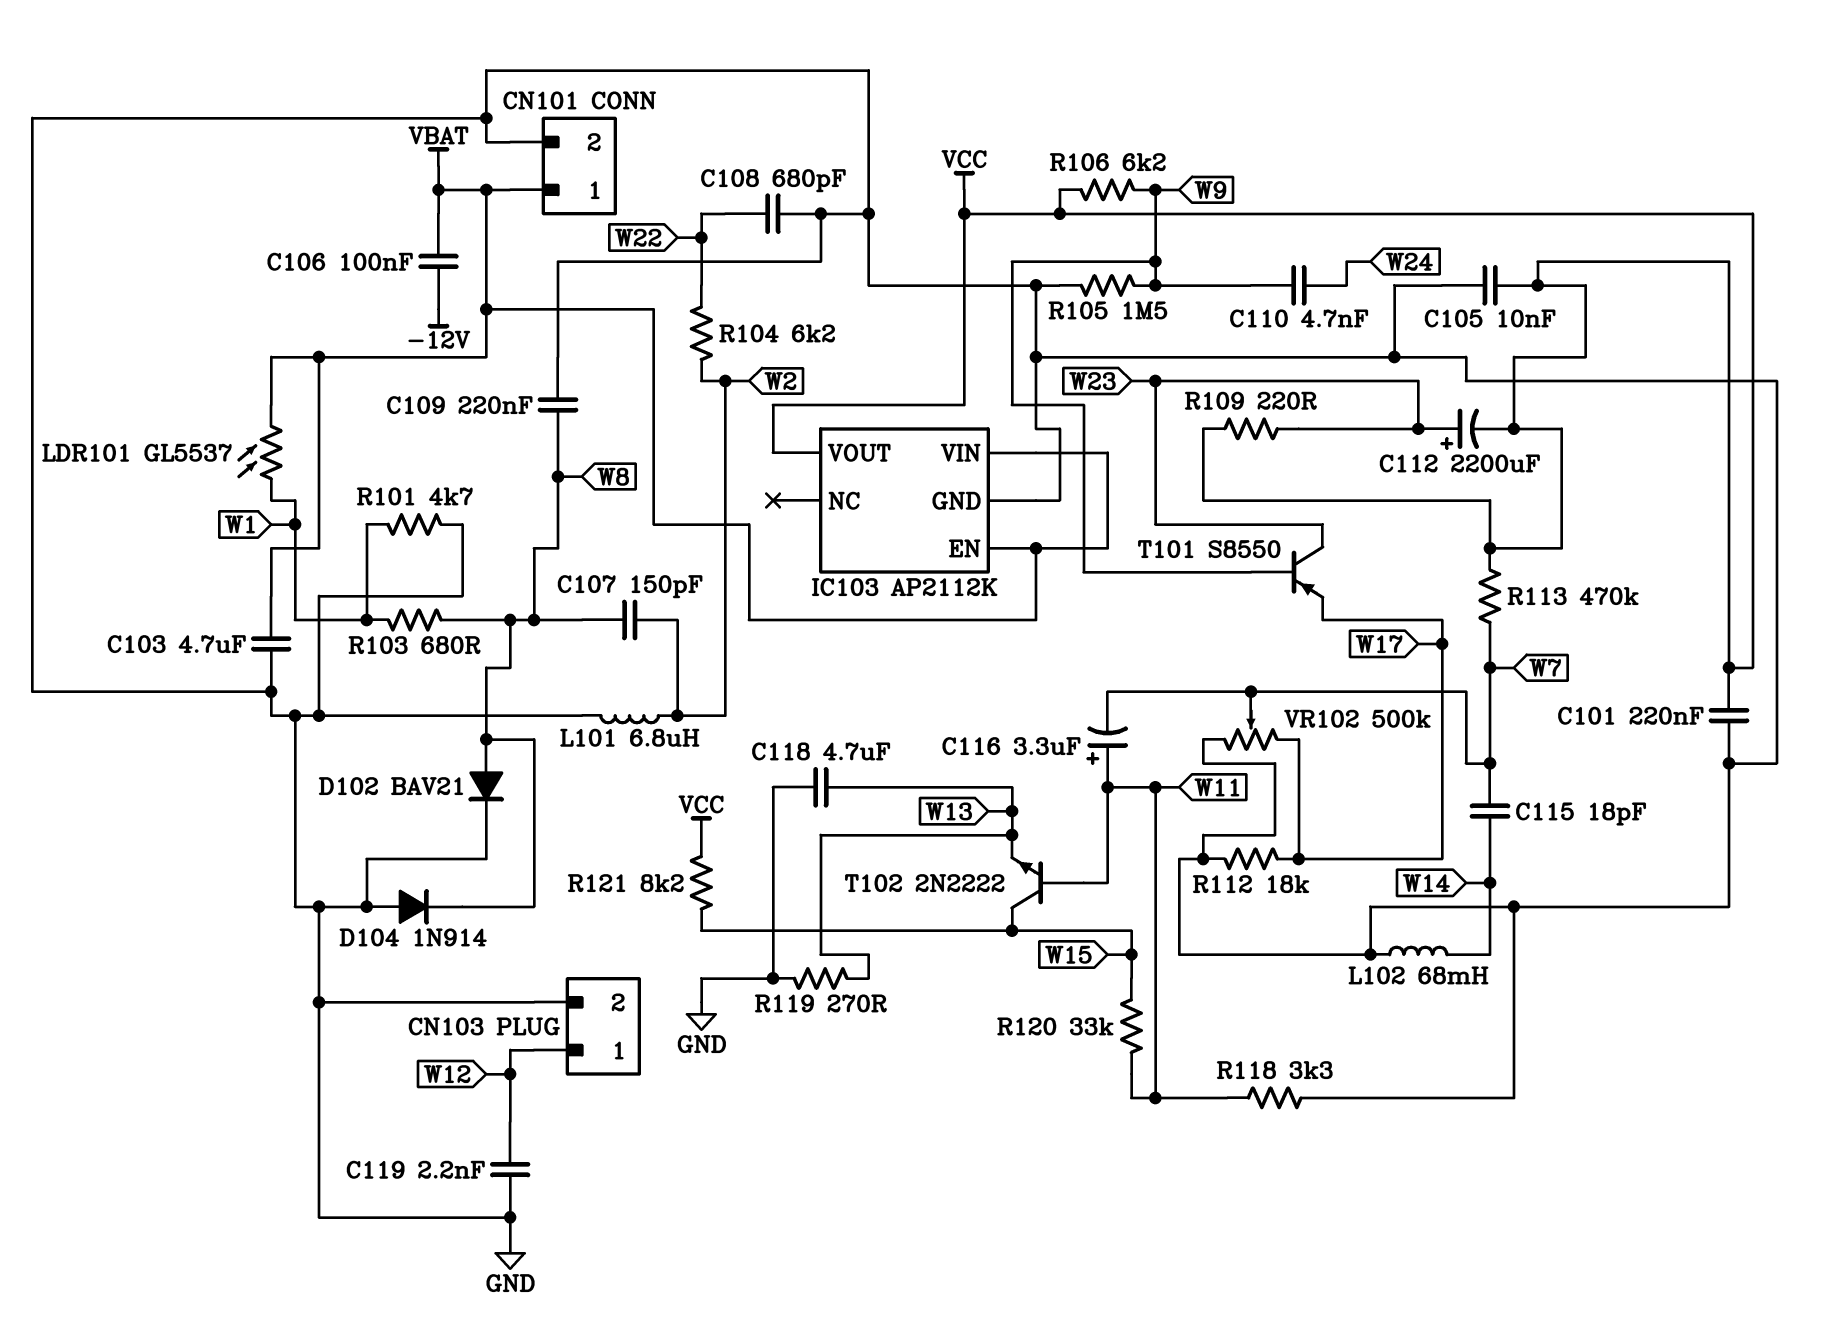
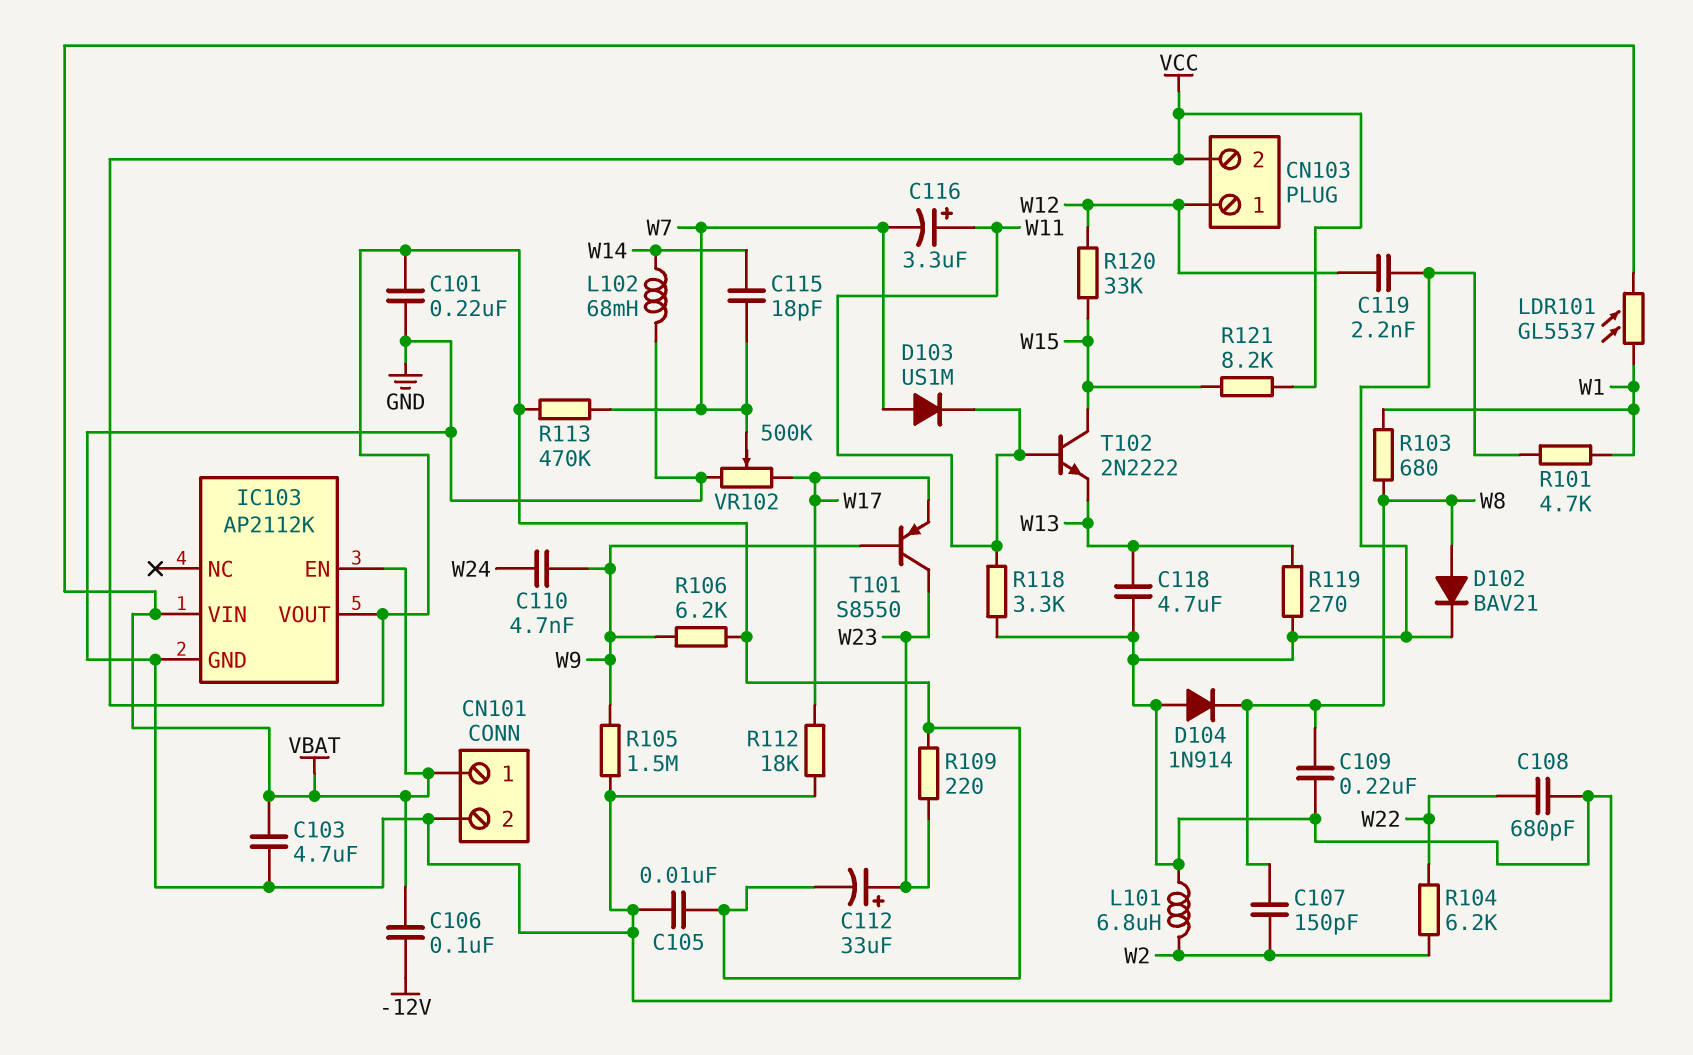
C112: 2200uF (plus W23, minus VCC) -> 33uF (plus W23, minus VCC)
CN103 pin 2: GND -> VCC
D103: none -> diode US1M (A W7, K W11)
R120: 33k (W11, W15) -> 33k (W12, W15)

